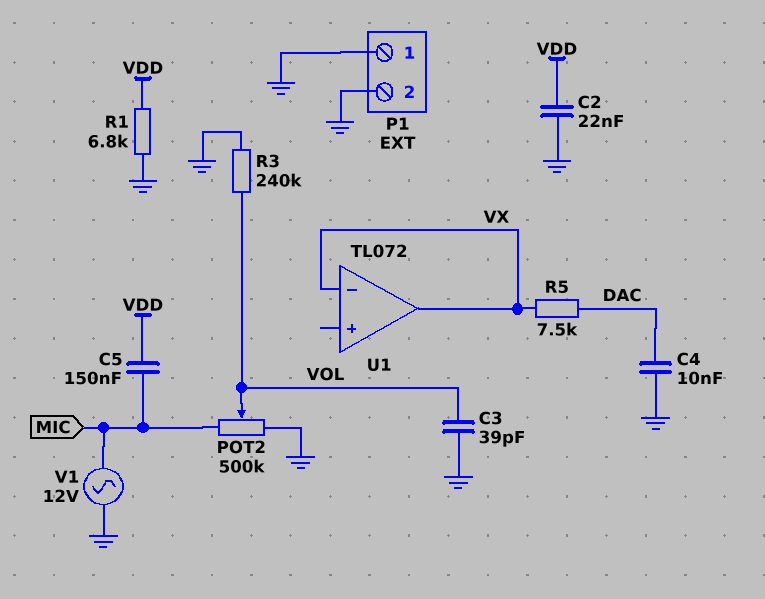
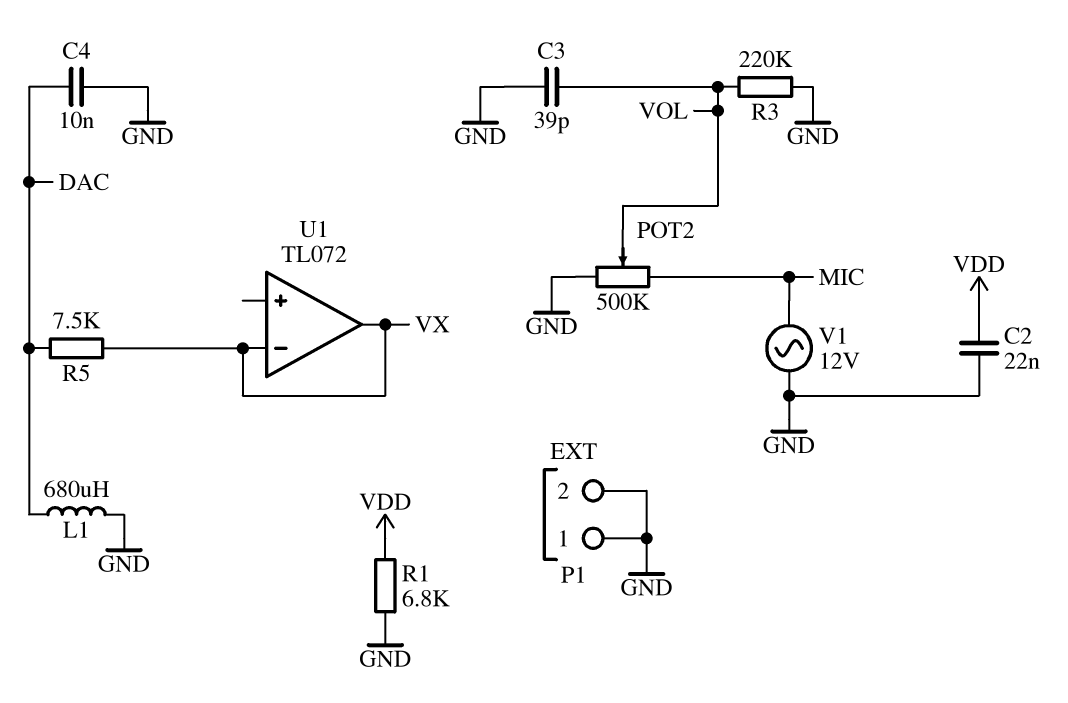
C5: 150nF (MIC, VDD) -> none
L1: none -> 680uH (DAC, GND)
R3: 240k (GND, VOL) -> 220k (GND, VOL)

